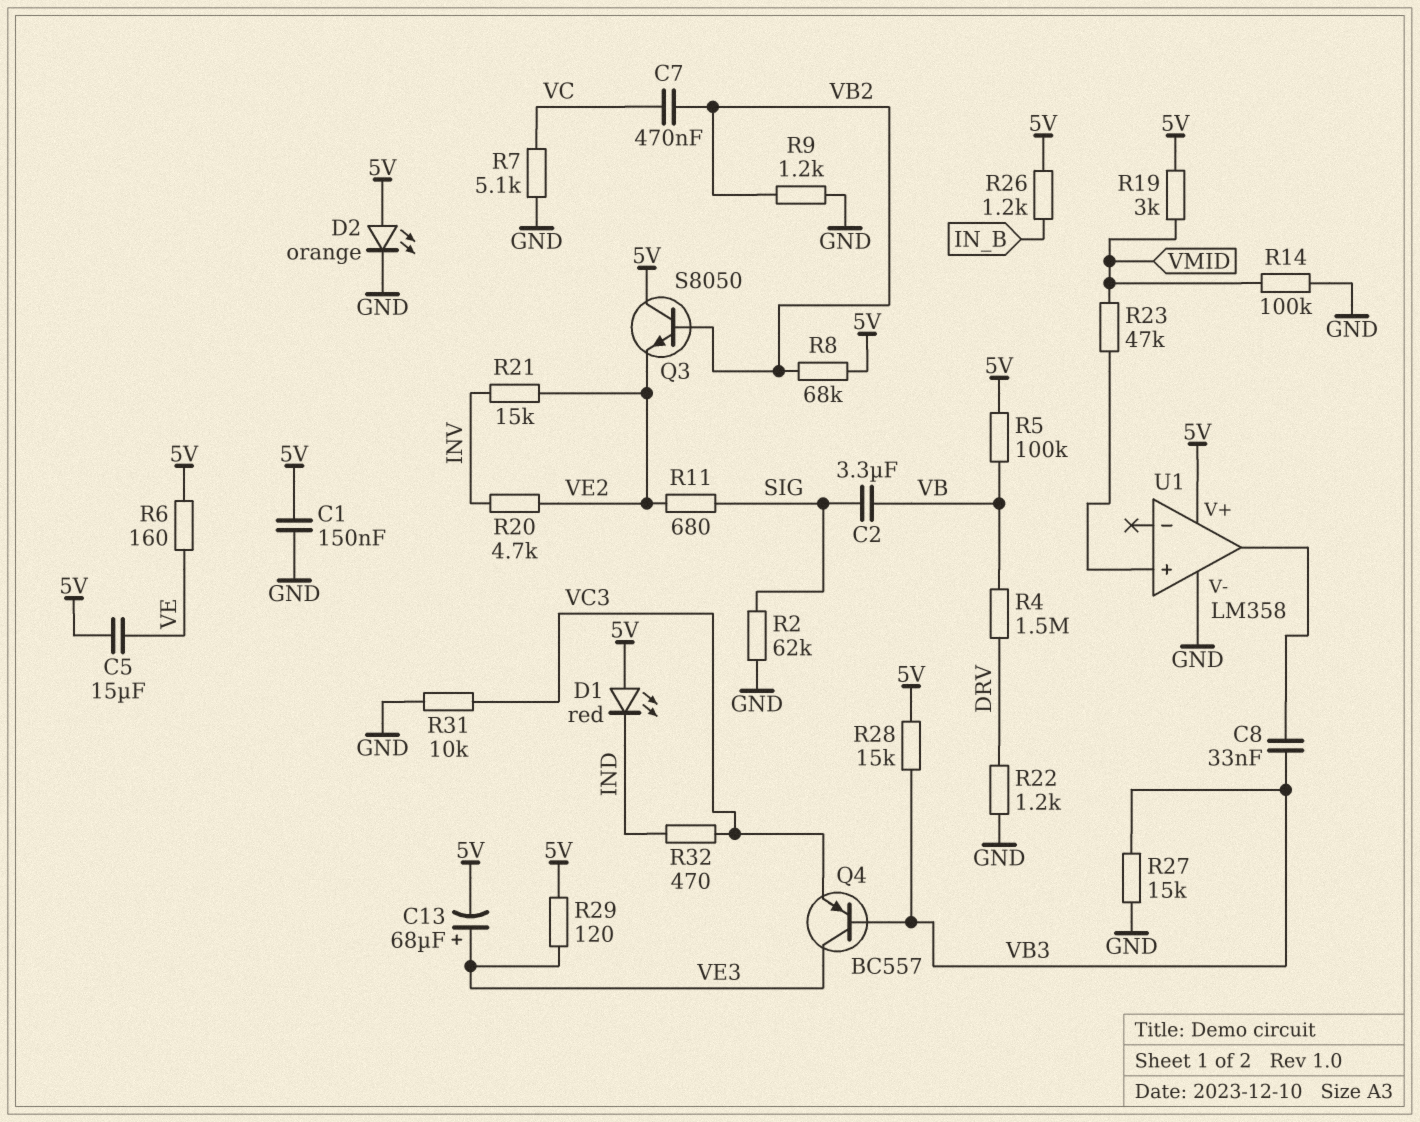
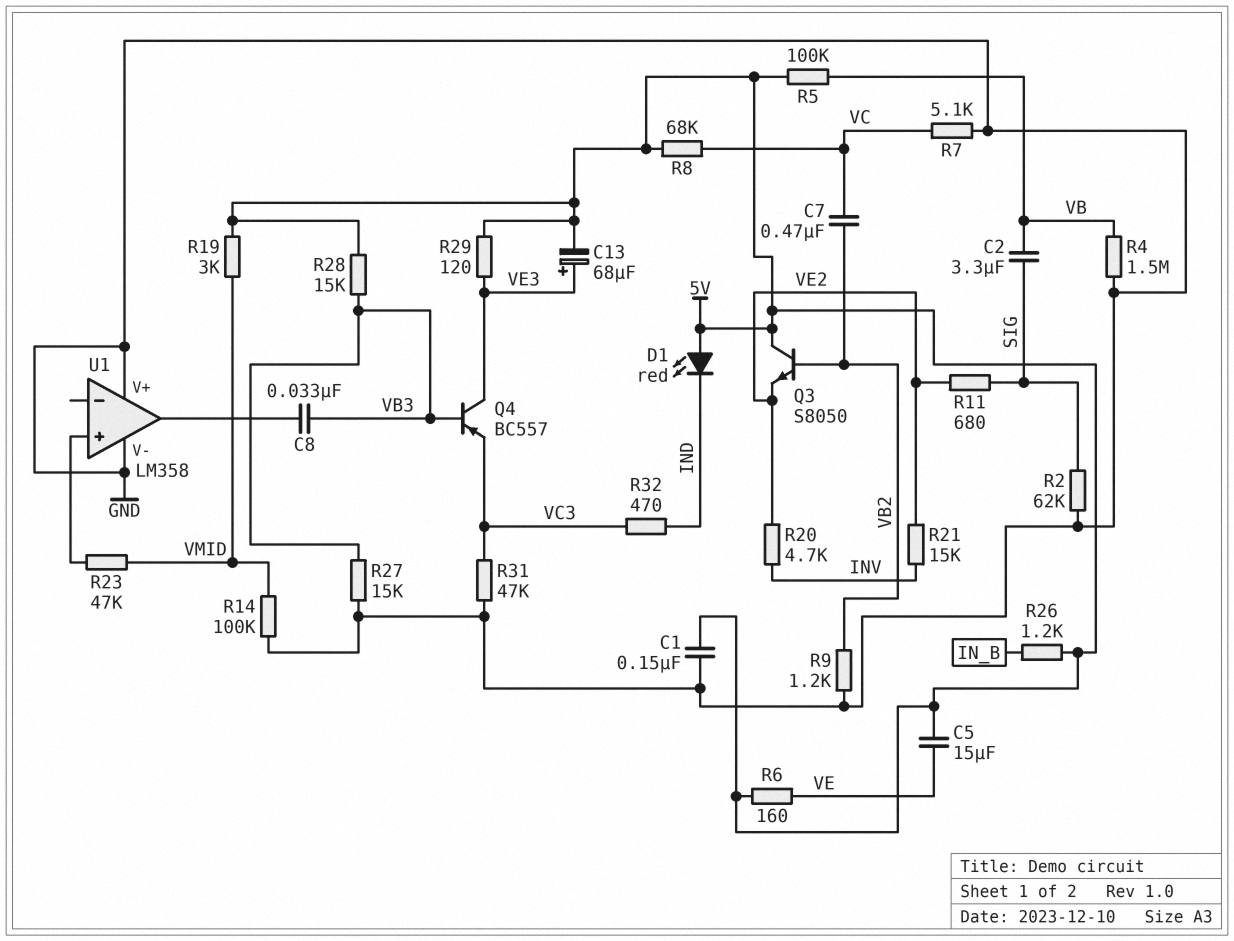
D2: LED orange (A 5V, K GND) -> none
R4: 1.5M (DRV, VB) -> 1.5M (GND, VB)
R8: 68k (5V, VB2) -> 68k (5V, VC)
R22: 1.2k (DRV, GND) -> none
R31: 10k (GND, VC3) -> 47k (GND, VC3)
U1 pin V+: 5V -> GND

